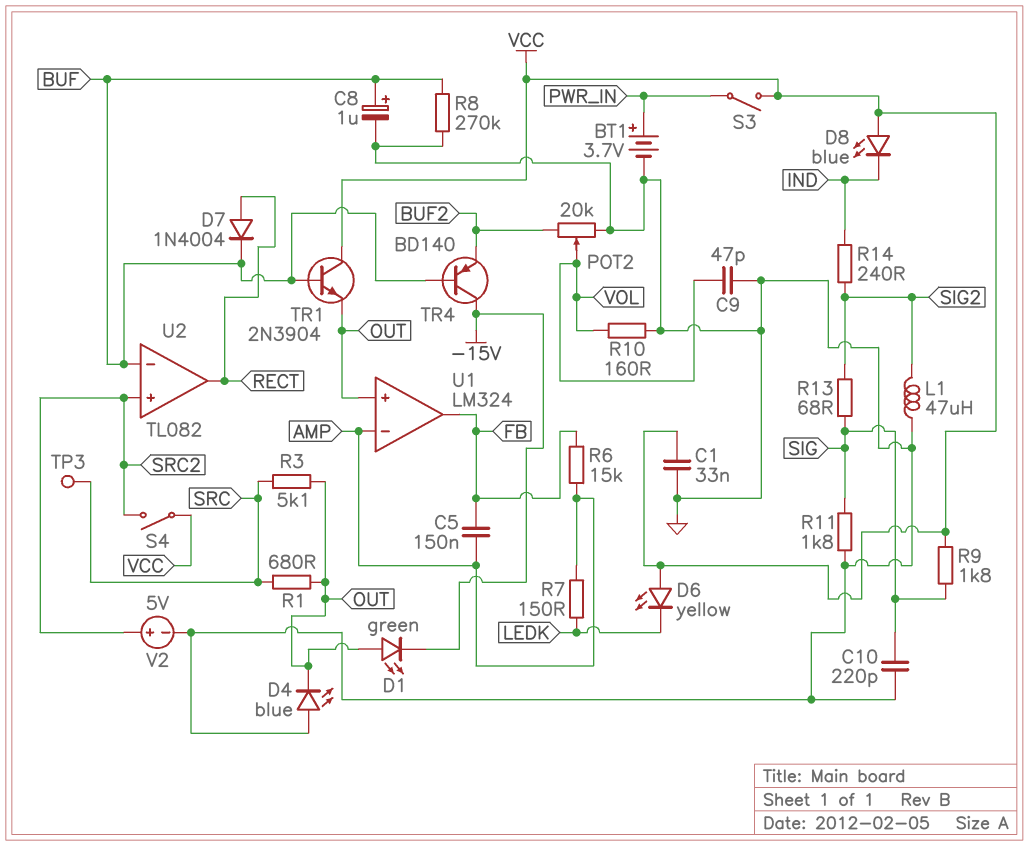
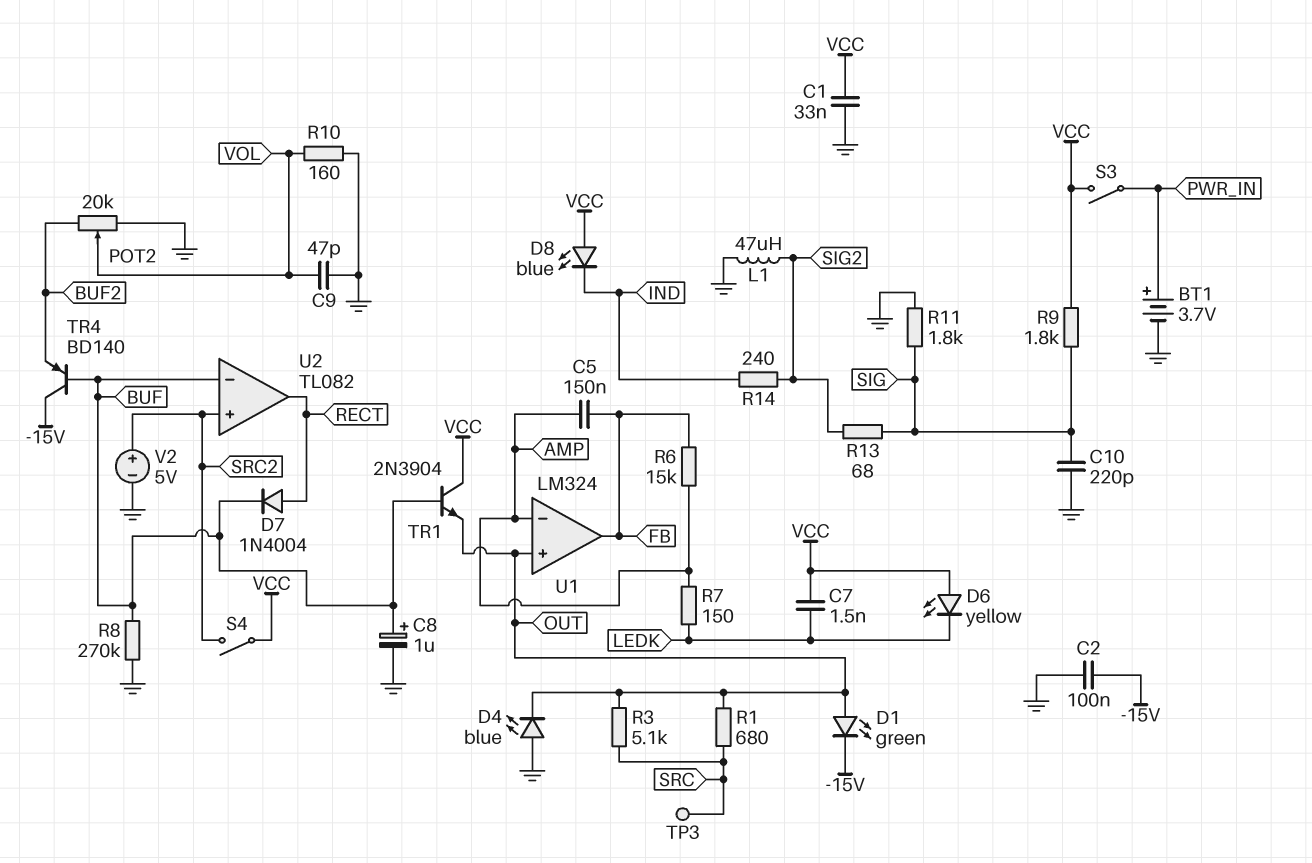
C2: none -> 100nF (-15V, GND)
C7: none -> 1.5nF (LEDK, VCC)

